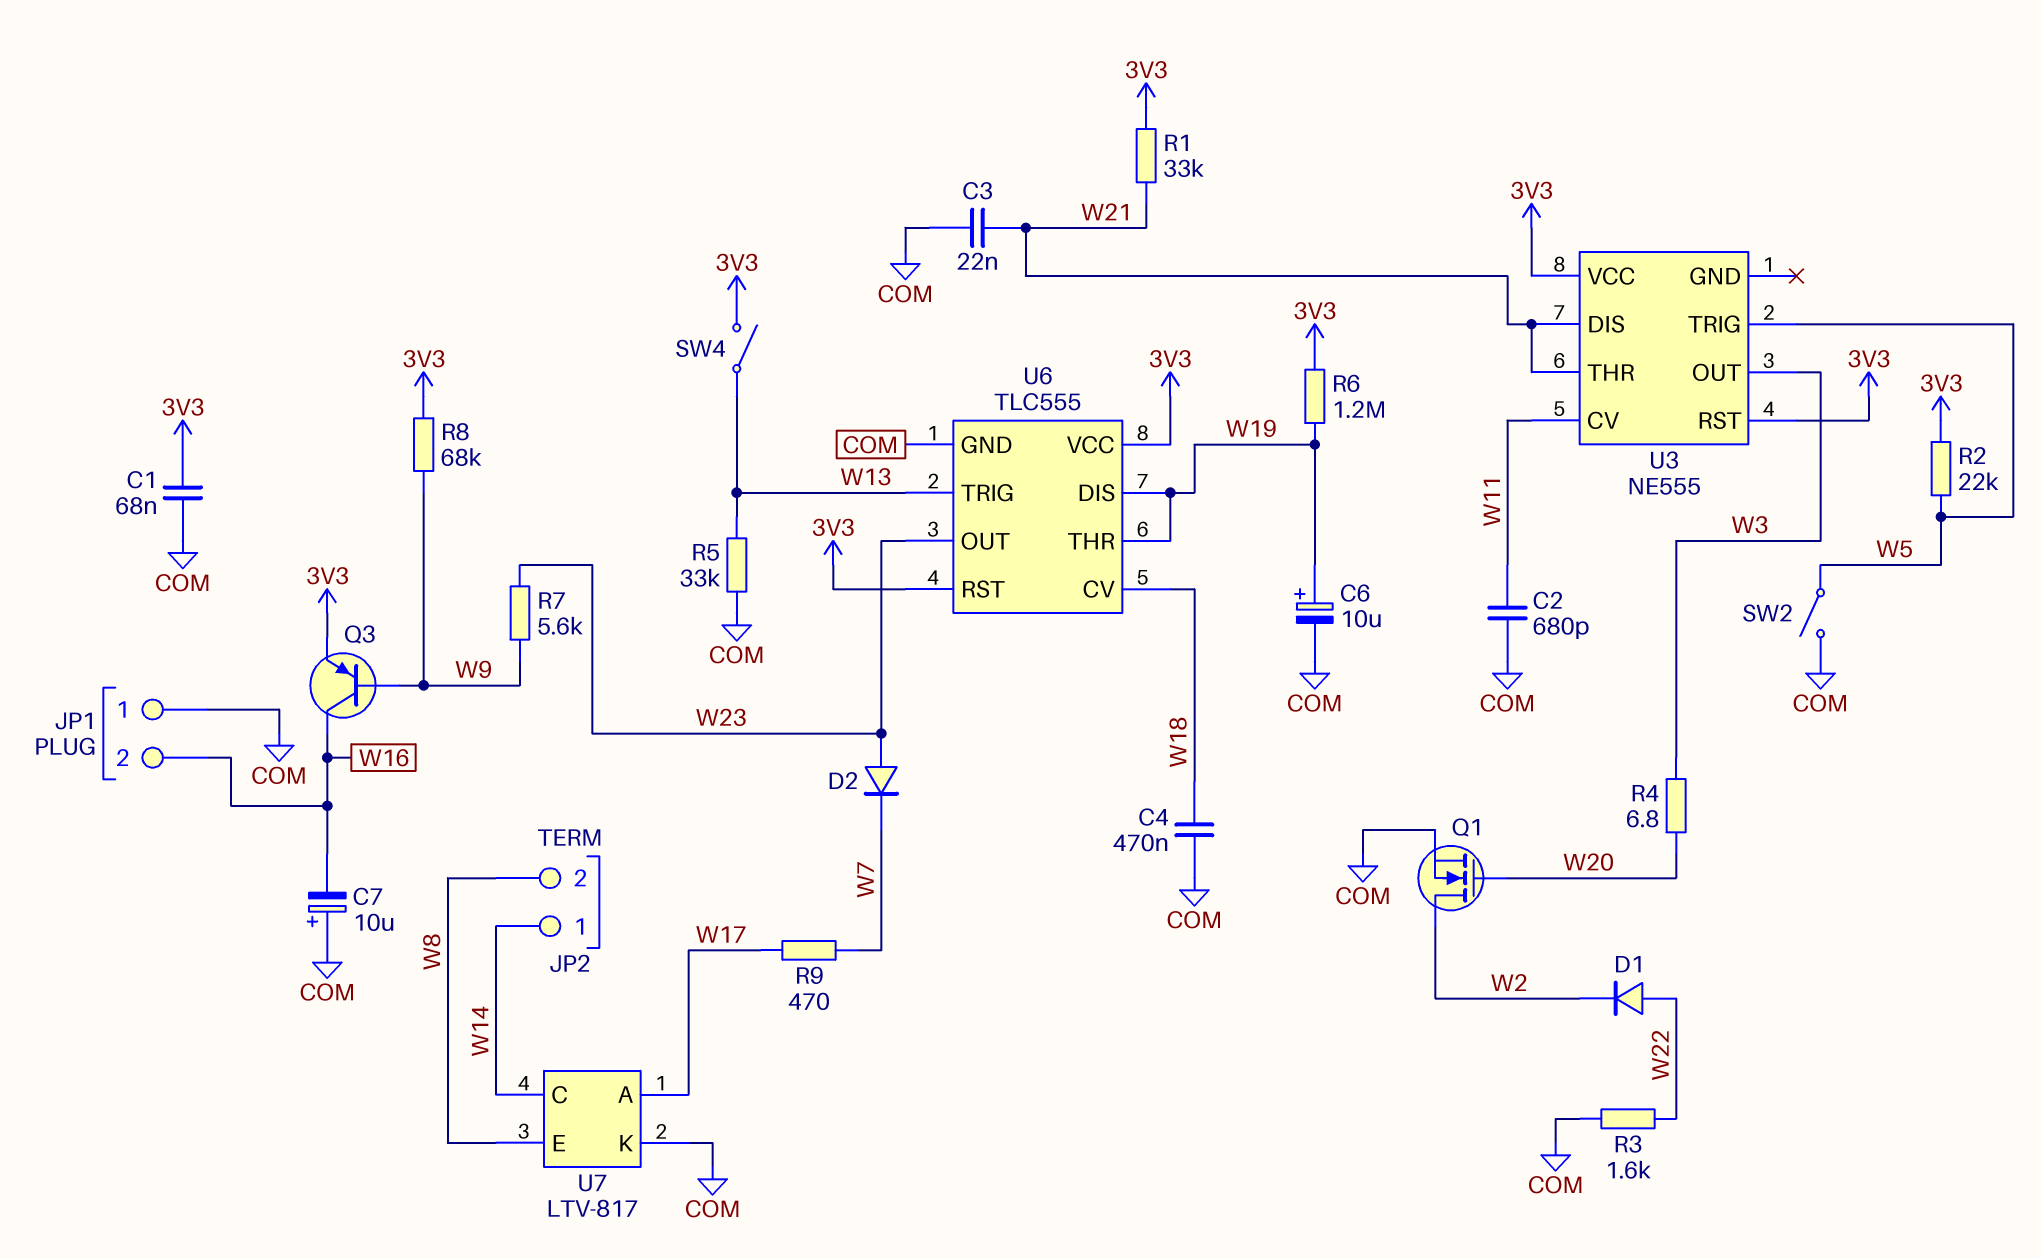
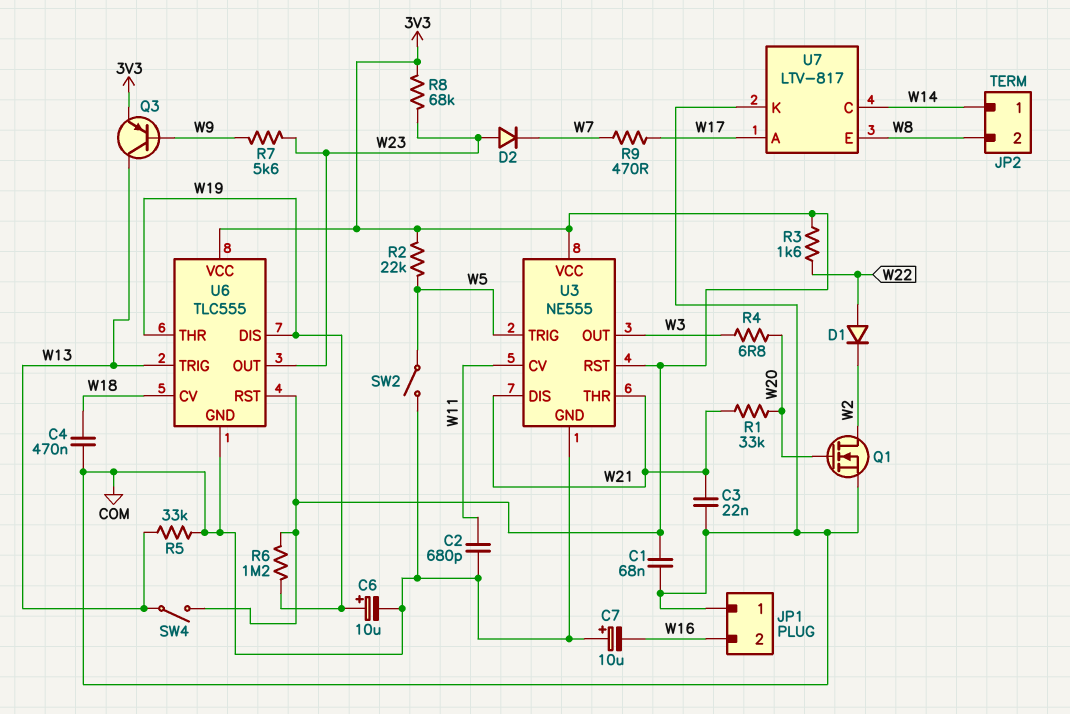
Q3: PNP (B W9, C W16, E 3V3) -> PNP (B W9, C W13, E 3V3)
R1: 33k (3V3, W21) -> 33k (W20, W21)
R3: 1.6k (COM, W22) -> 1.6k (3V3, W22)
R8: 68k (3V3, W9) -> 68k (3V3, W23)
U3 pin GND: none -> COM

